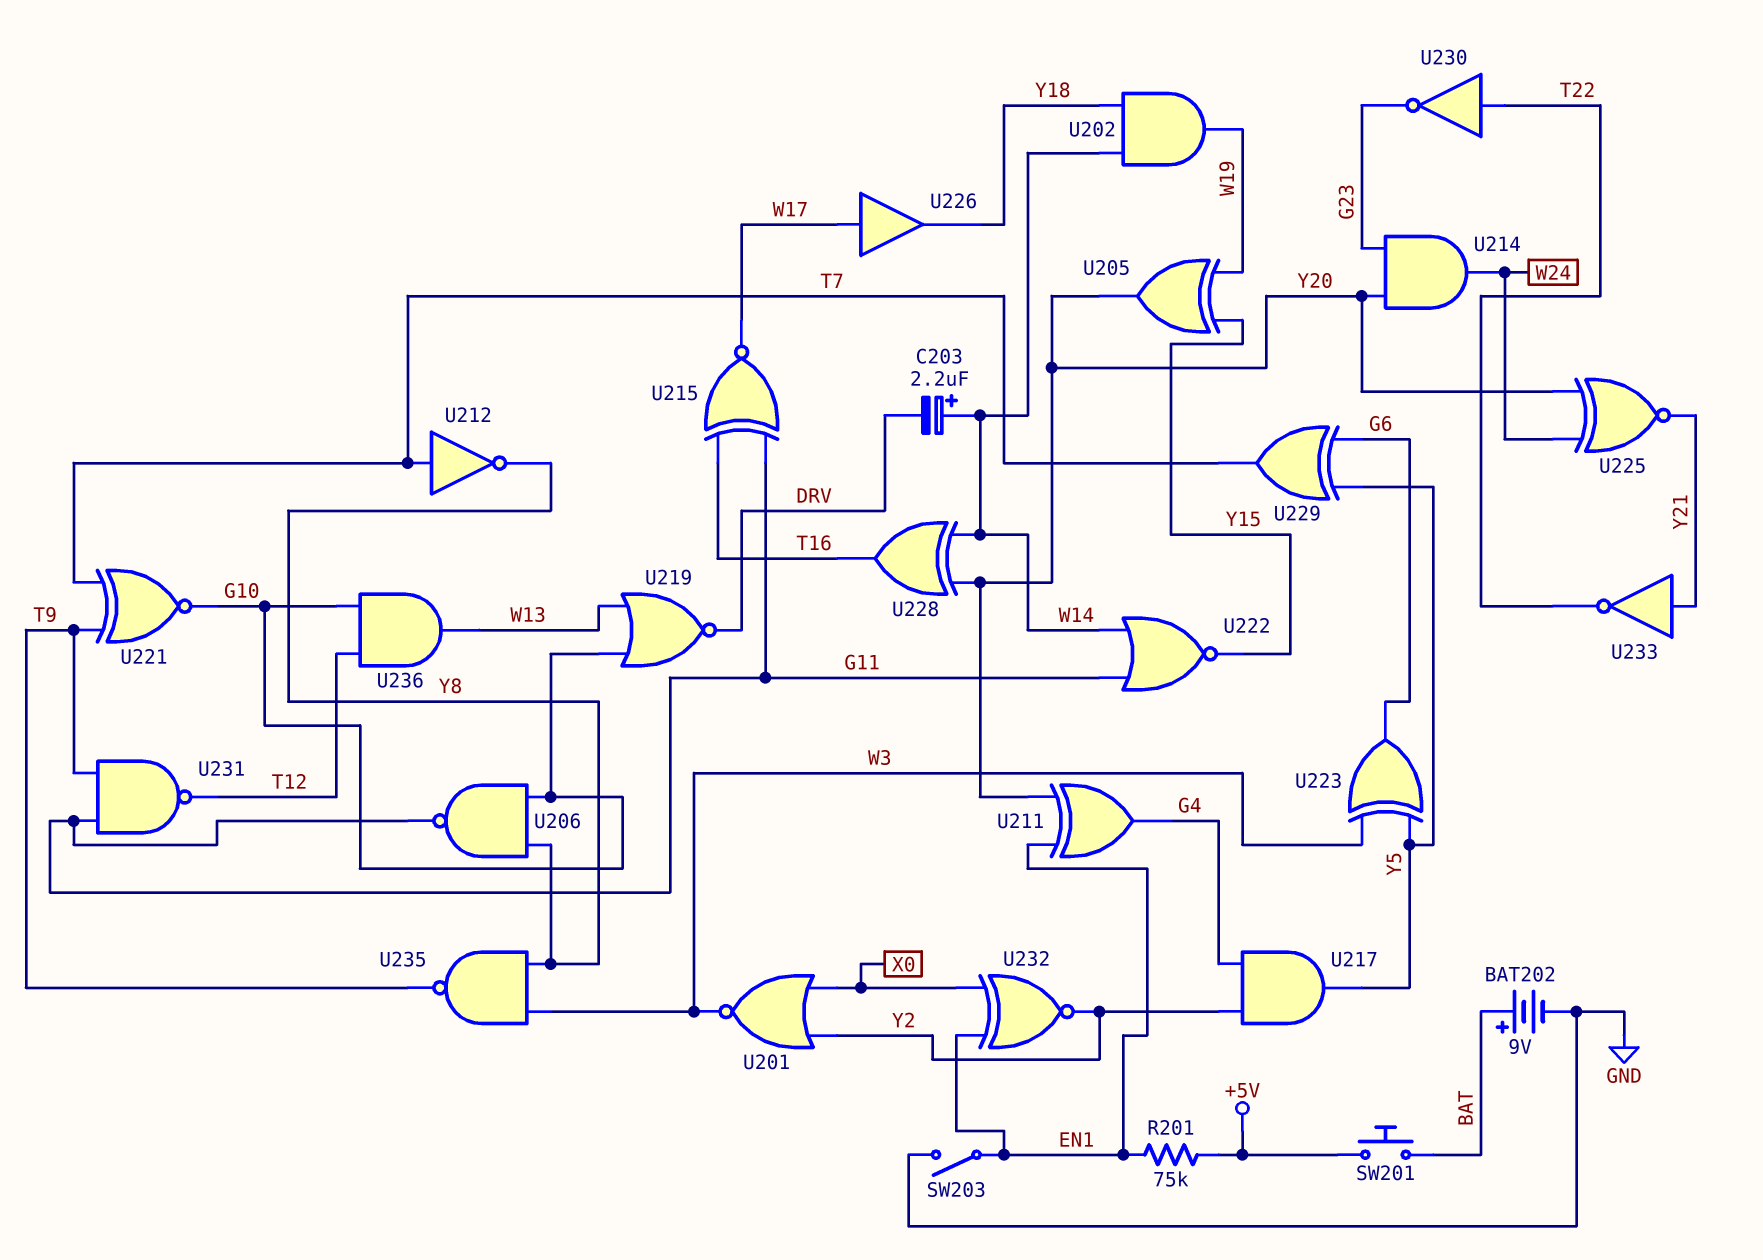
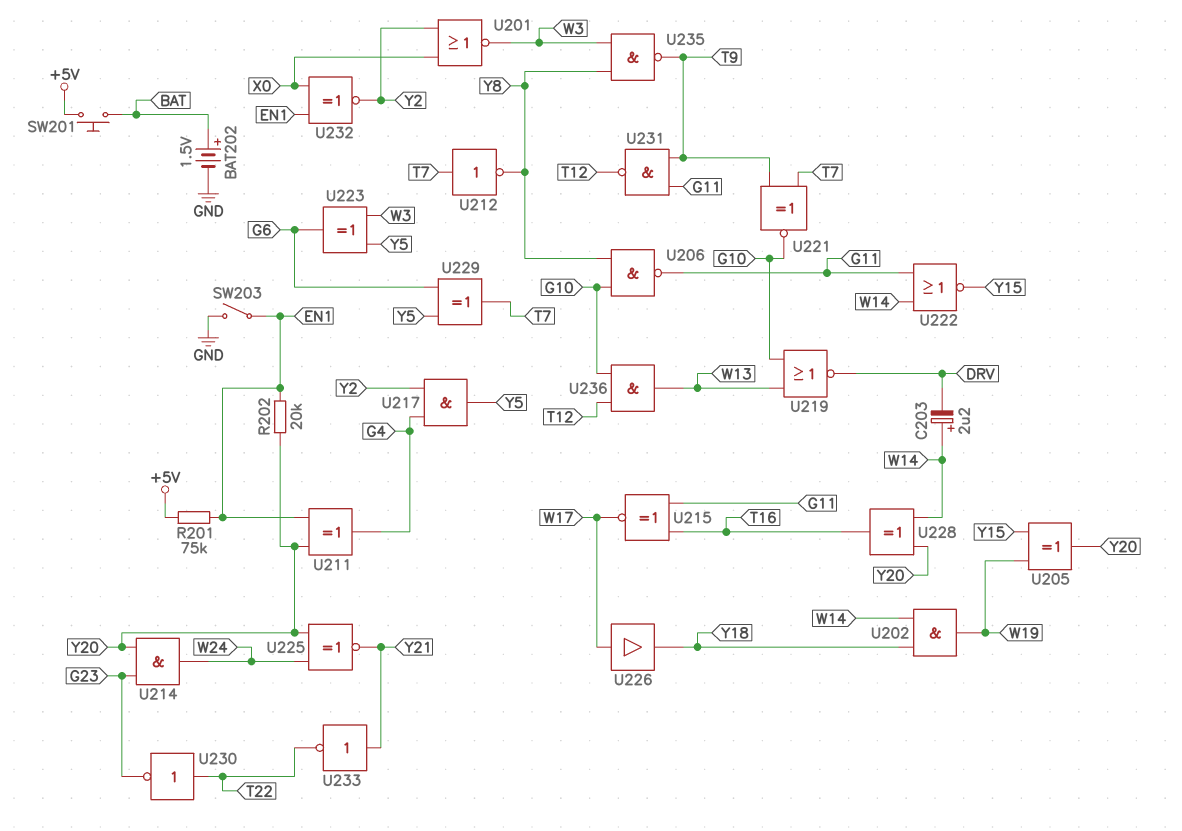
BAT202: 9V (plus BAT, minus GND) -> 1.5V (plus BAT, minus GND)
R202: none -> 20k (EN1, Y20)

